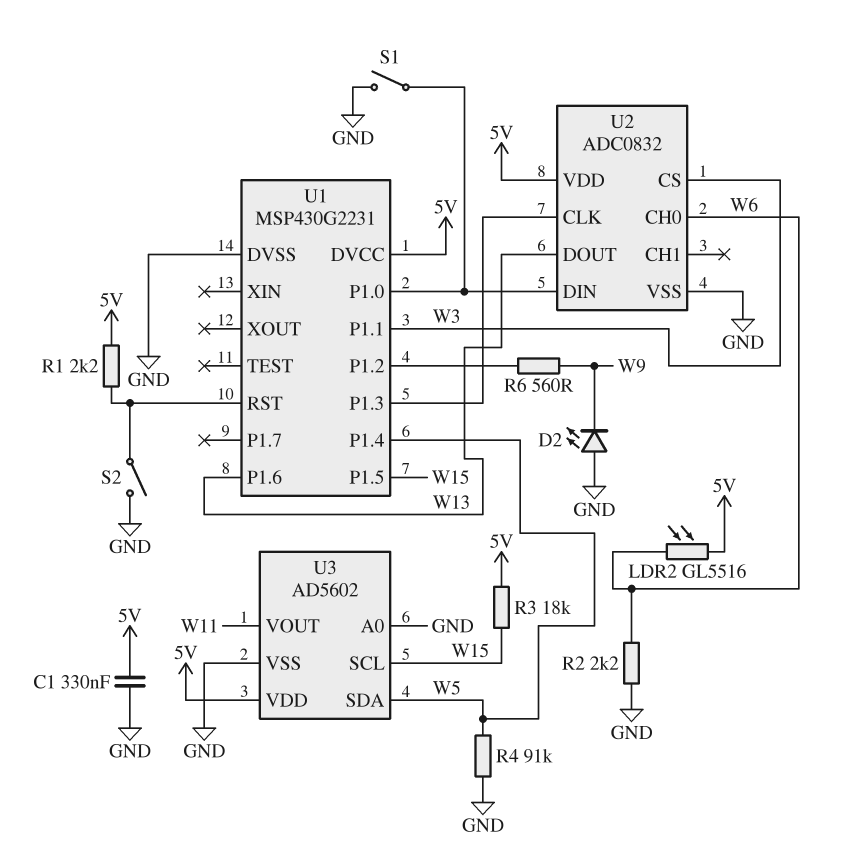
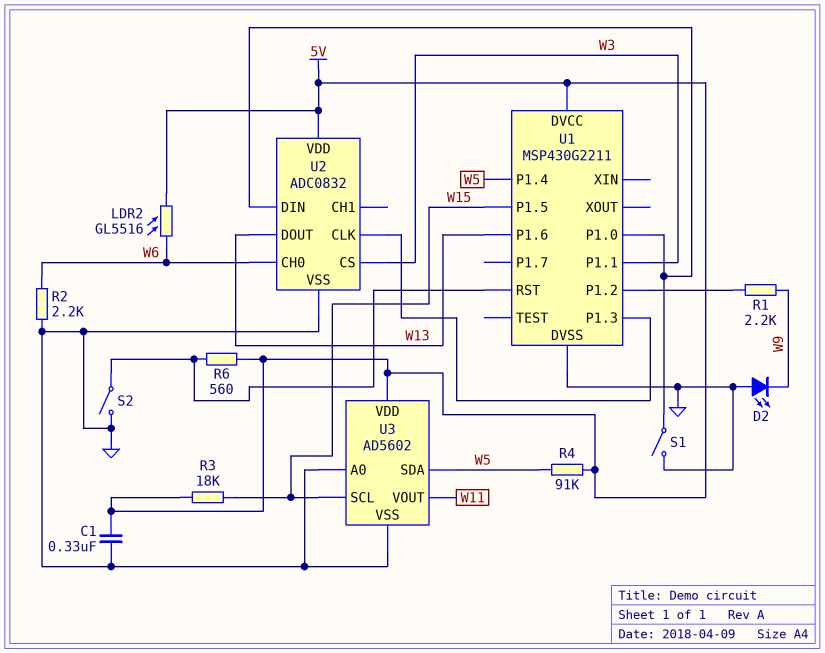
R1: 2.2k (5V, U1/RST) -> 2.2k (U1/P1.2, W9)
R4: 91k (GND, W5) -> 91k (5V, W5)
R6: 560 (U1/P1.2, W9) -> 560 (5V, U1/RST)
U1: MSP430G2231 -> MSP430G2211

